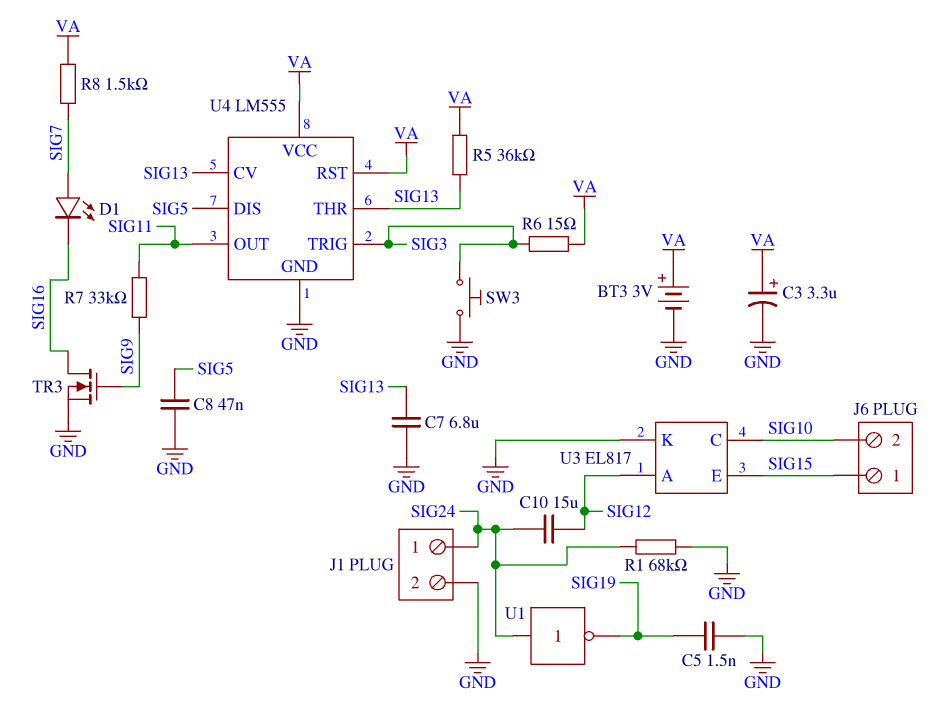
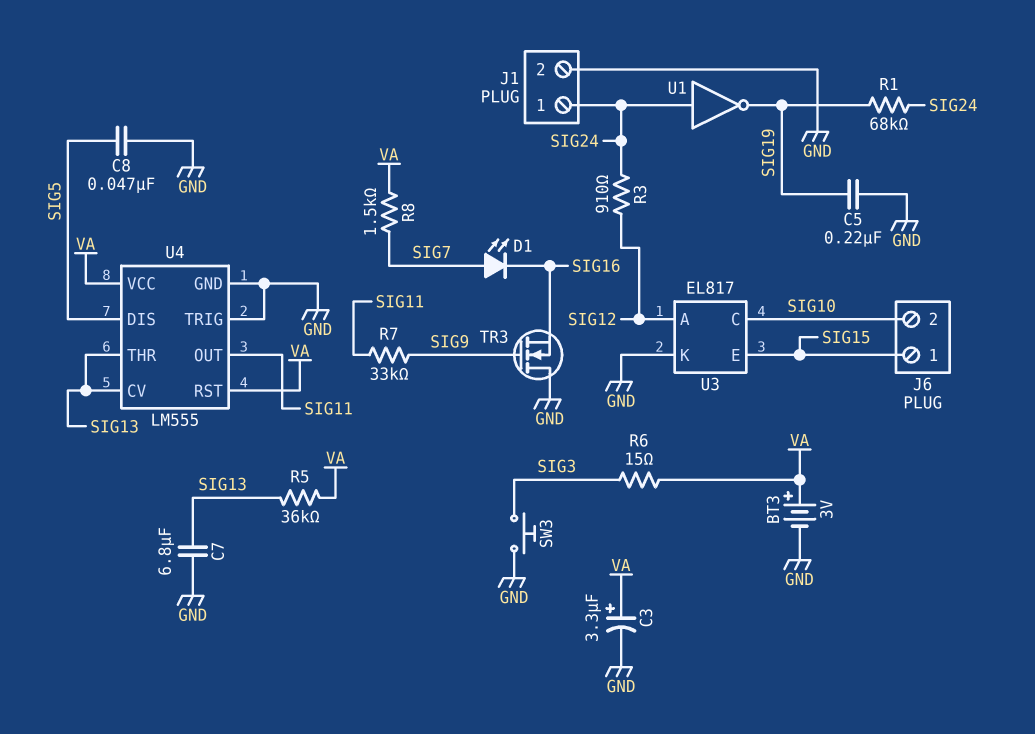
C5: 1.5nF (GND, SIG19) -> 220nF (GND, SIG19)
C10: 15uF (SIG12, SIG24) -> none
R1: 68k (GND, SIG24) -> 68k (SIG19, SIG24)
R3: none -> 910 (SIG12, SIG24)
TR3: NMOS (G SIG9, D SIG16, S GND) -> NMOS (G SIG9, D GND, S SIG16)
U4 pin TRIG: SIG3 -> GND

